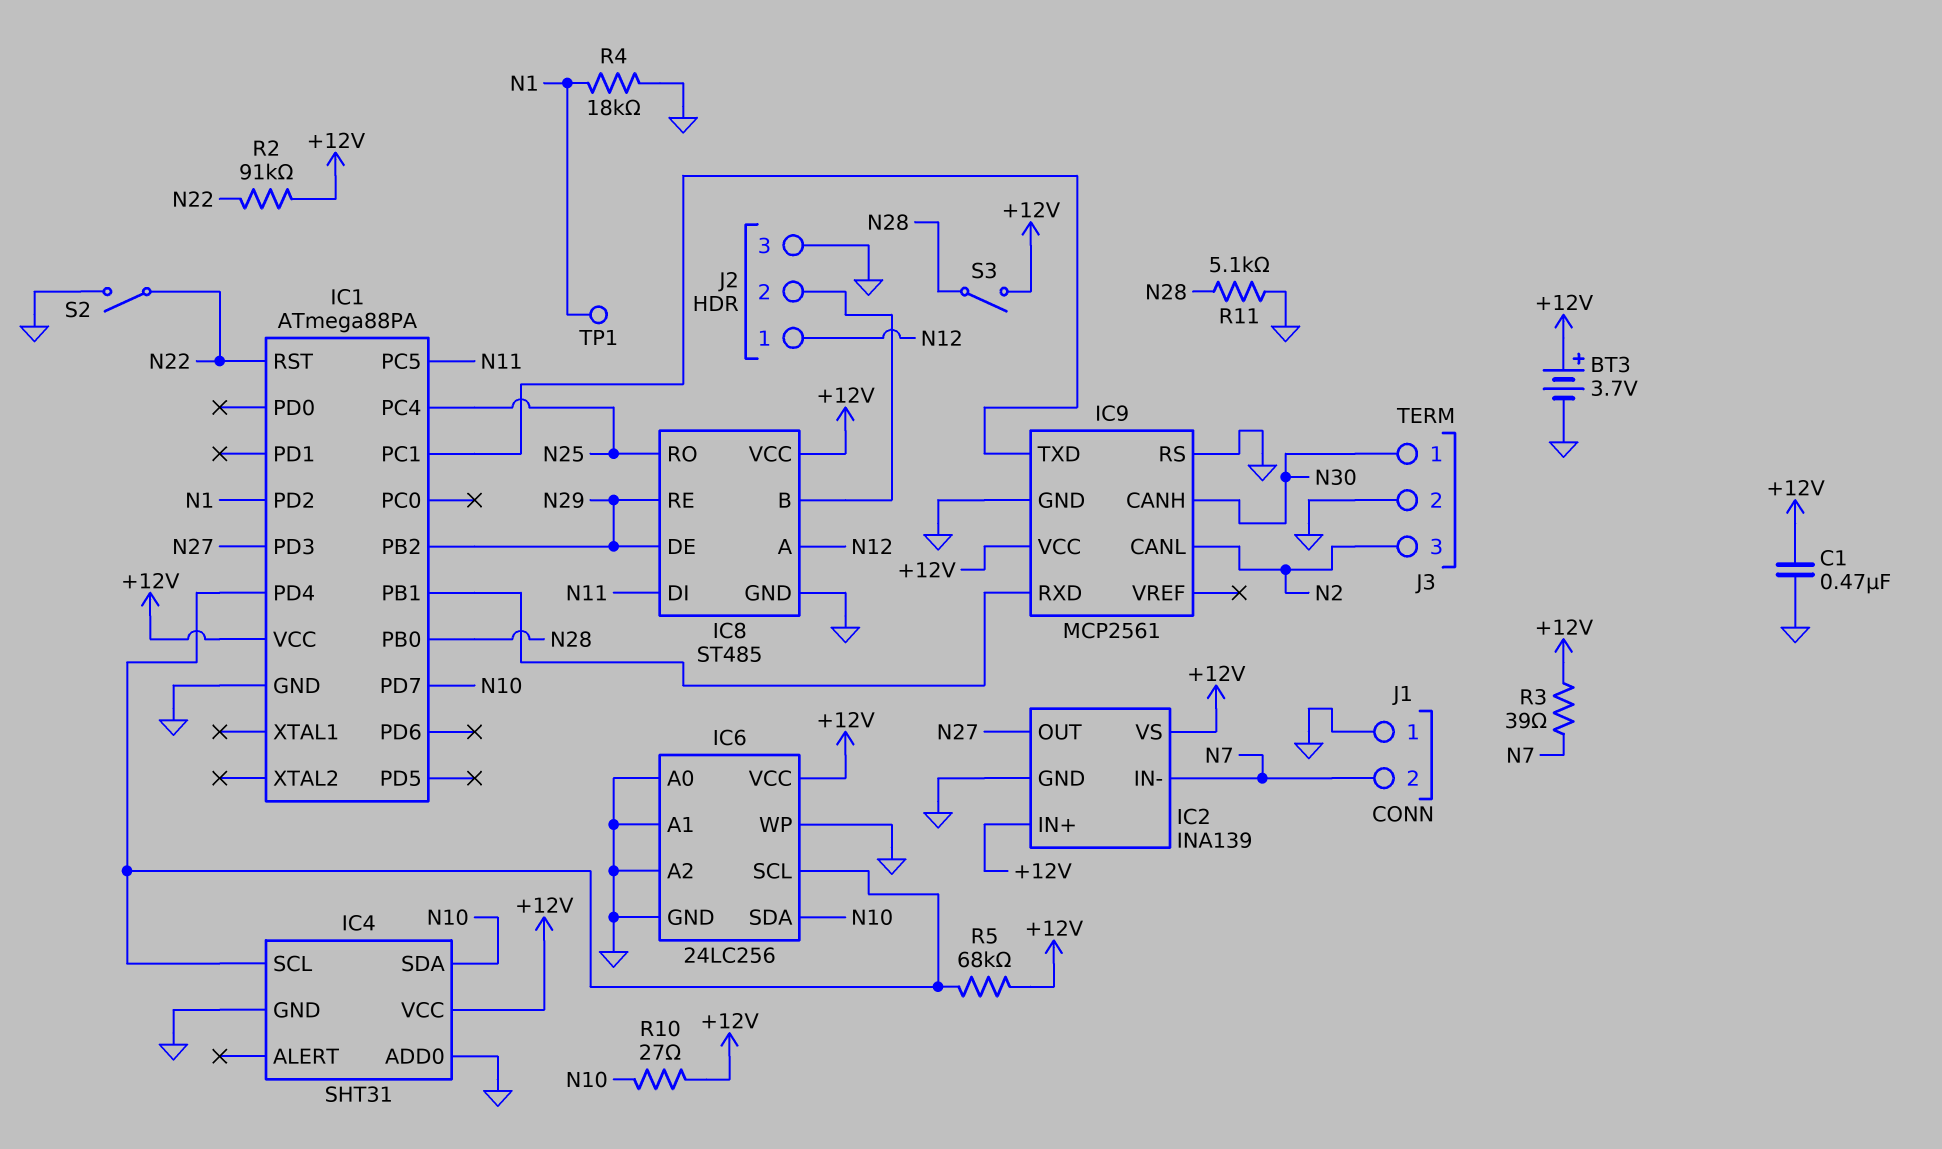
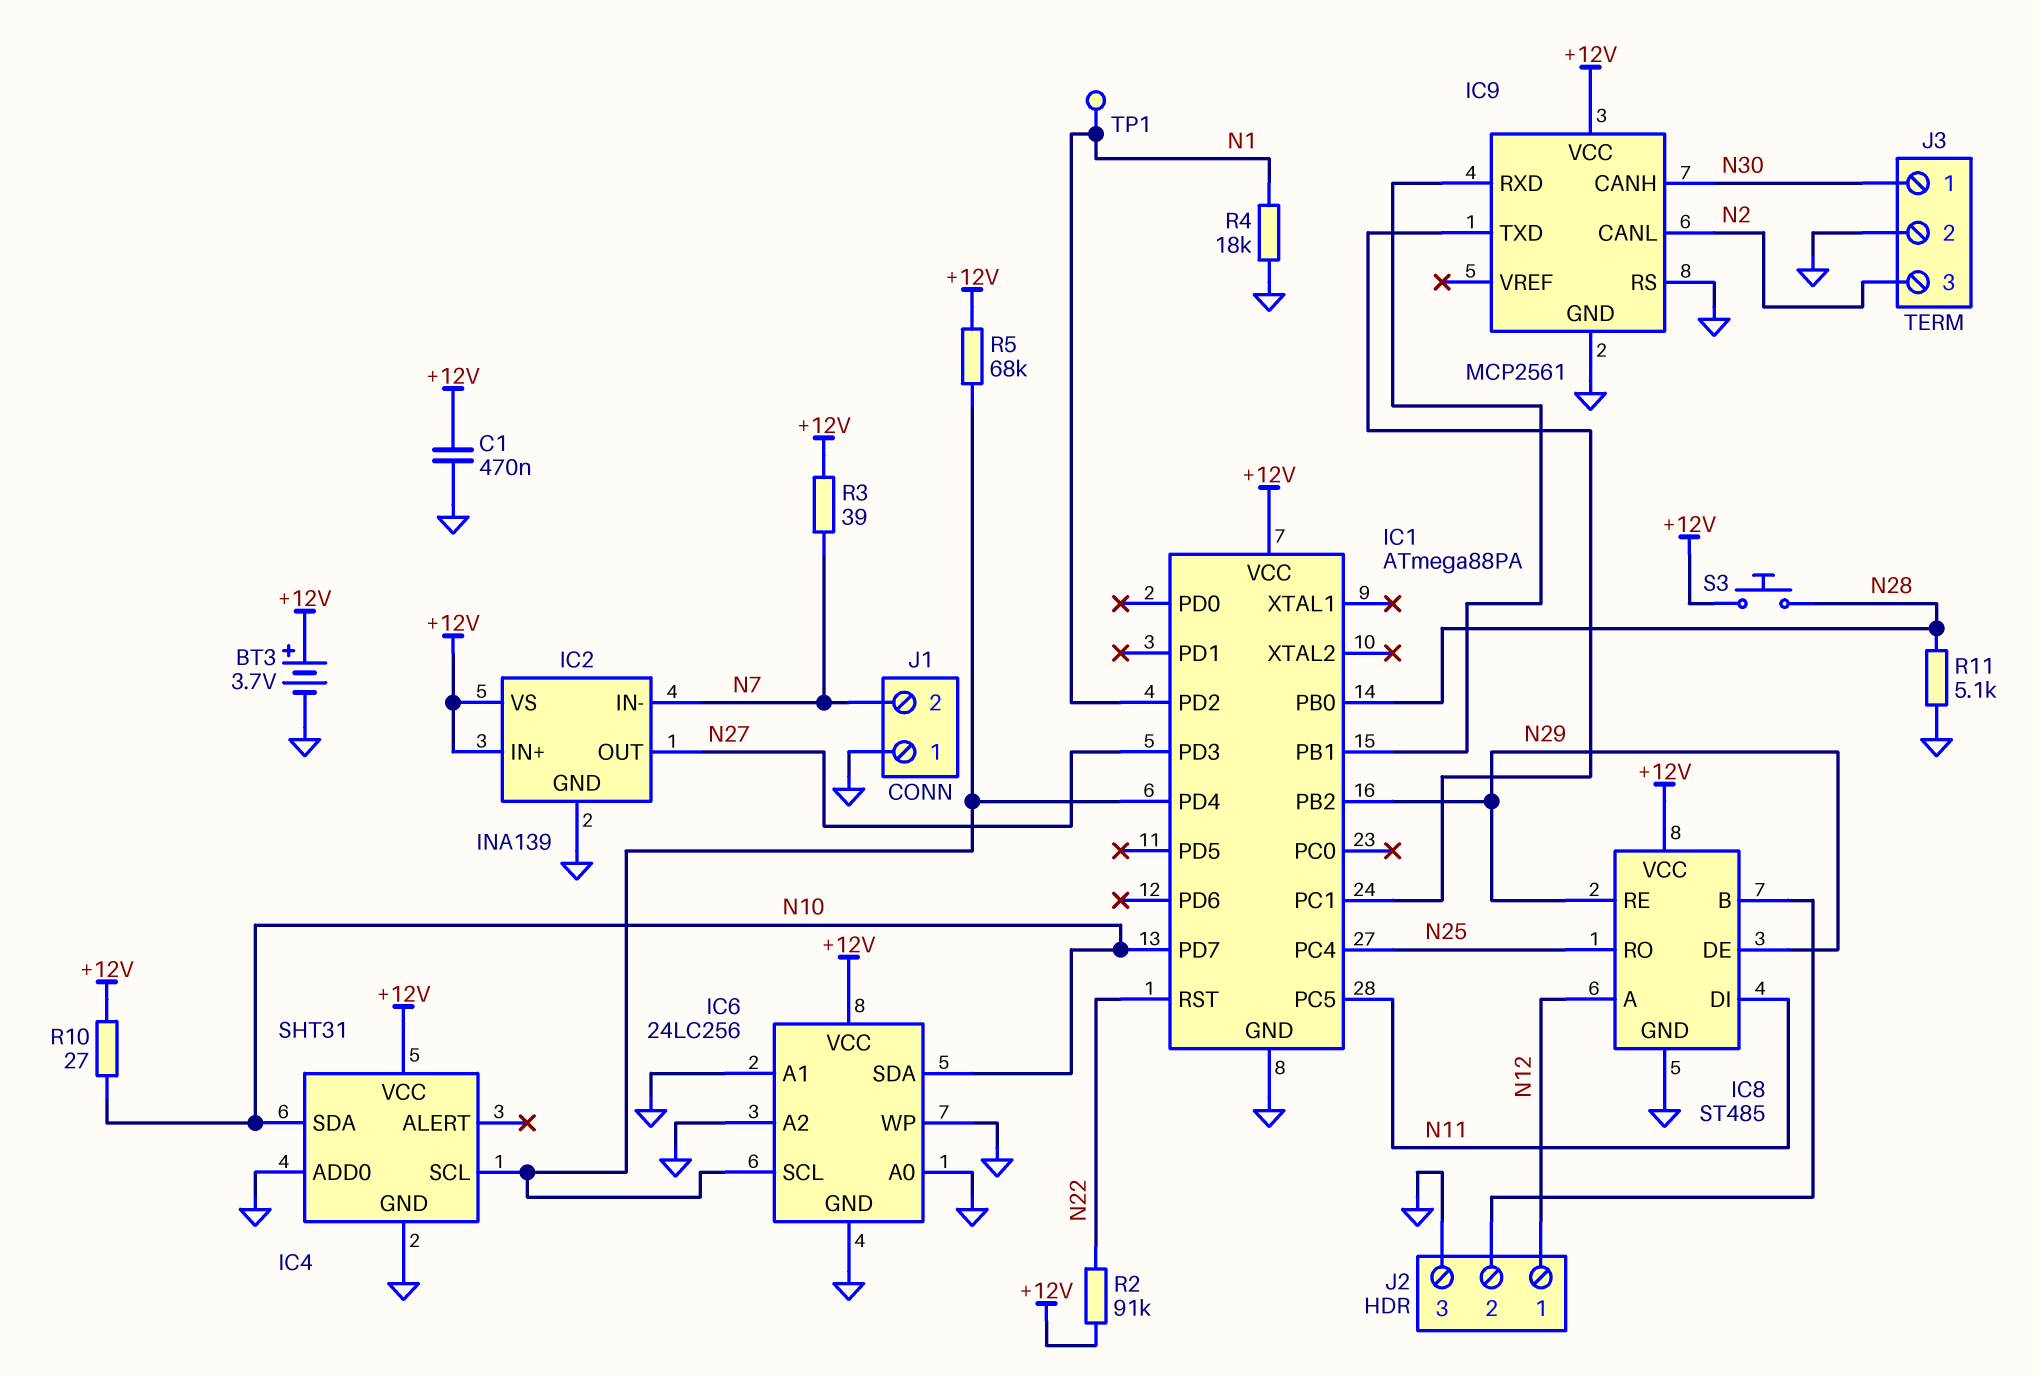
S2: switch (GND, N22) -> none
S3: switch (+12V, N28) -> button (+12V, N28)

